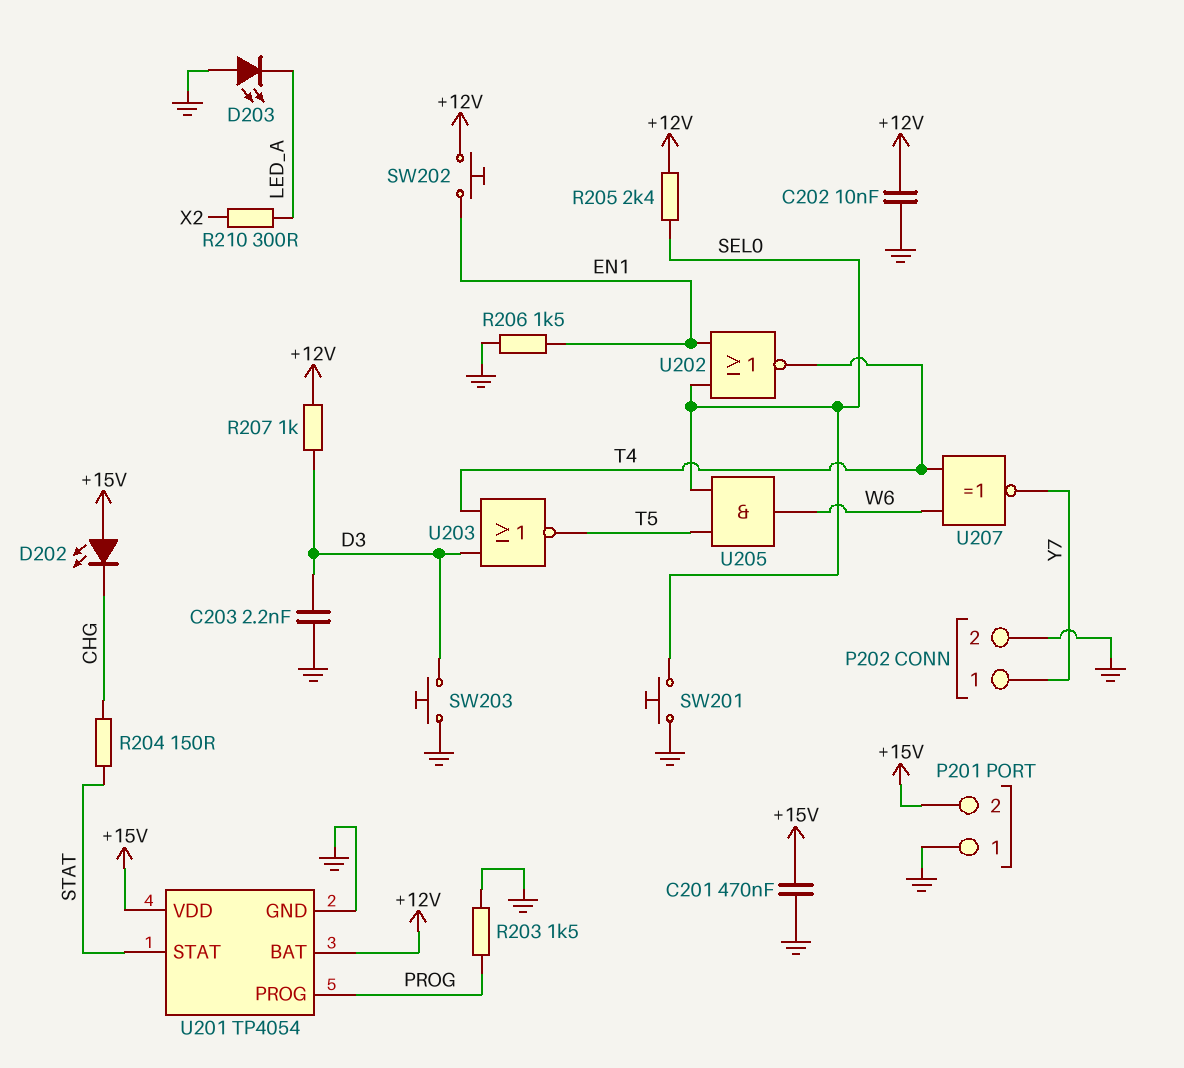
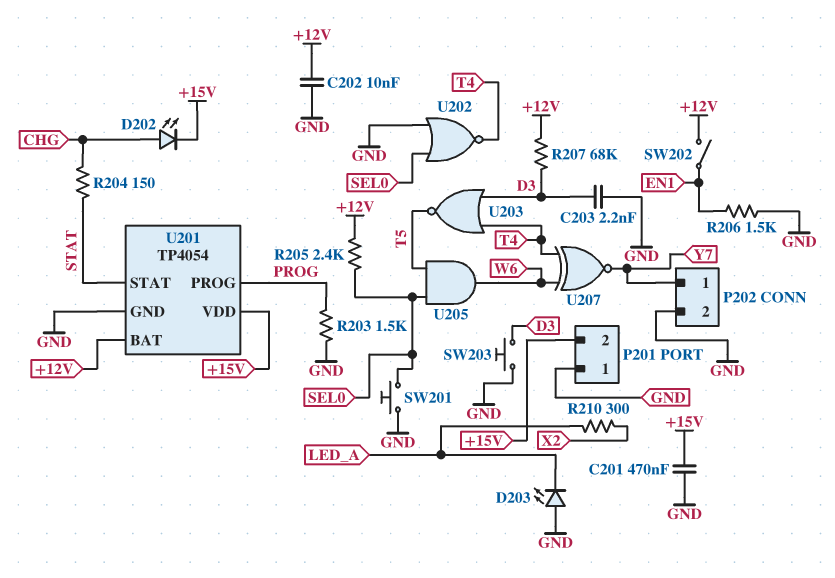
D202: LED (A +15V, K CHG) -> LED (A CHG, K +15V)
R207: 1k (+12V, D3) -> 68k (+12V, D3)
SW202: button (+12V, EN1) -> switch (+12V, EN1)
U202: NOR (in EN1, in SEL0, out T4) -> NOR (in GND, in SEL0, out T4)

